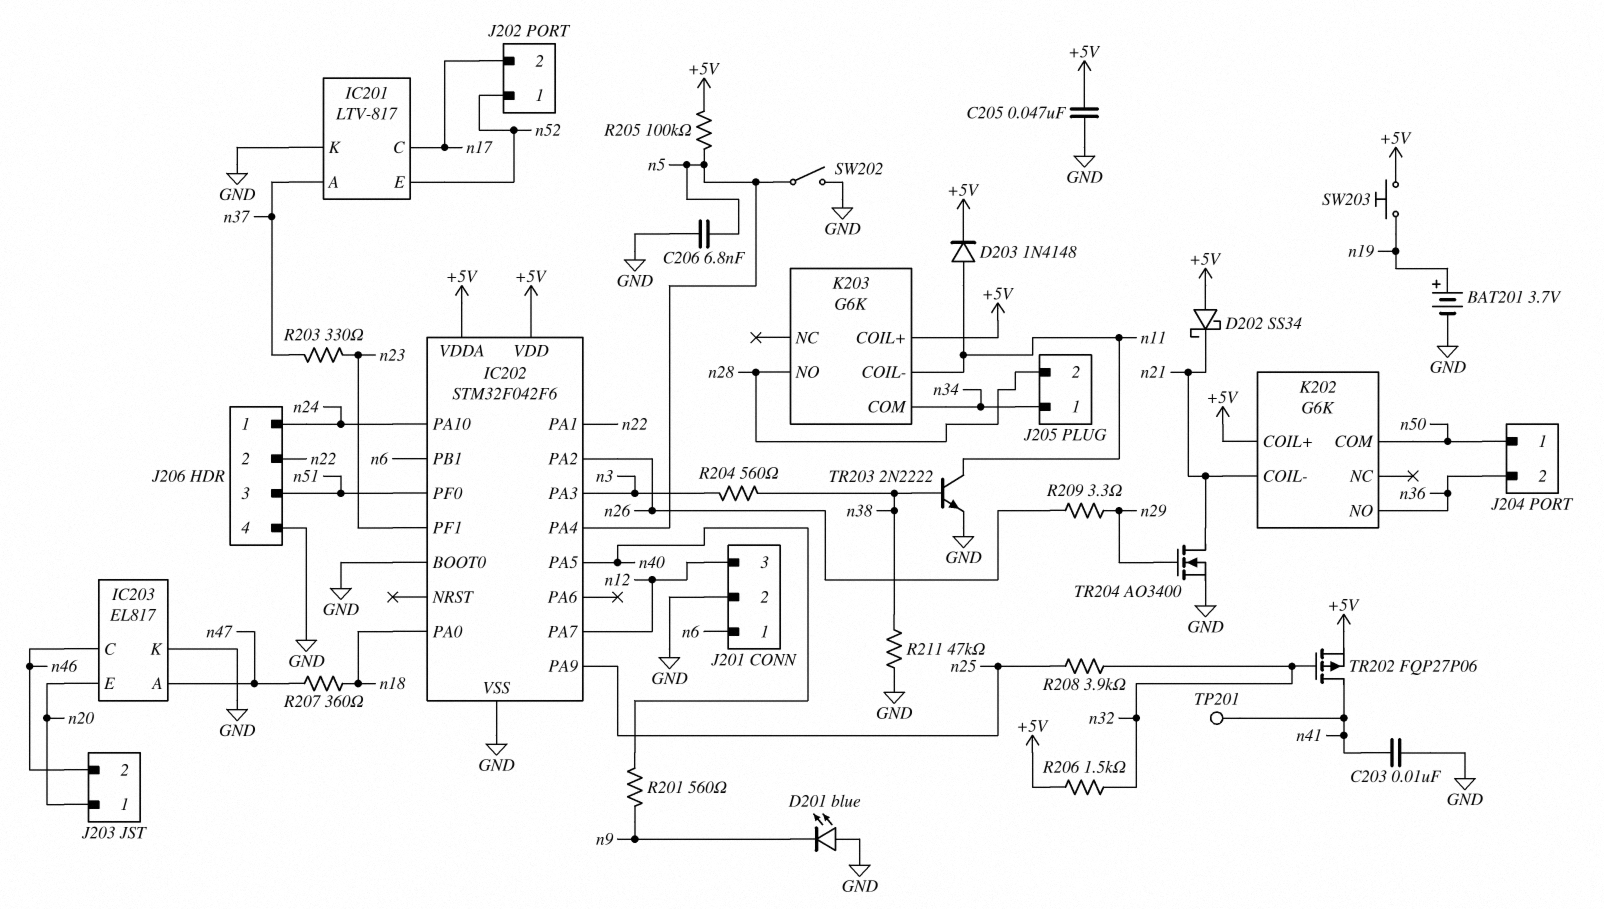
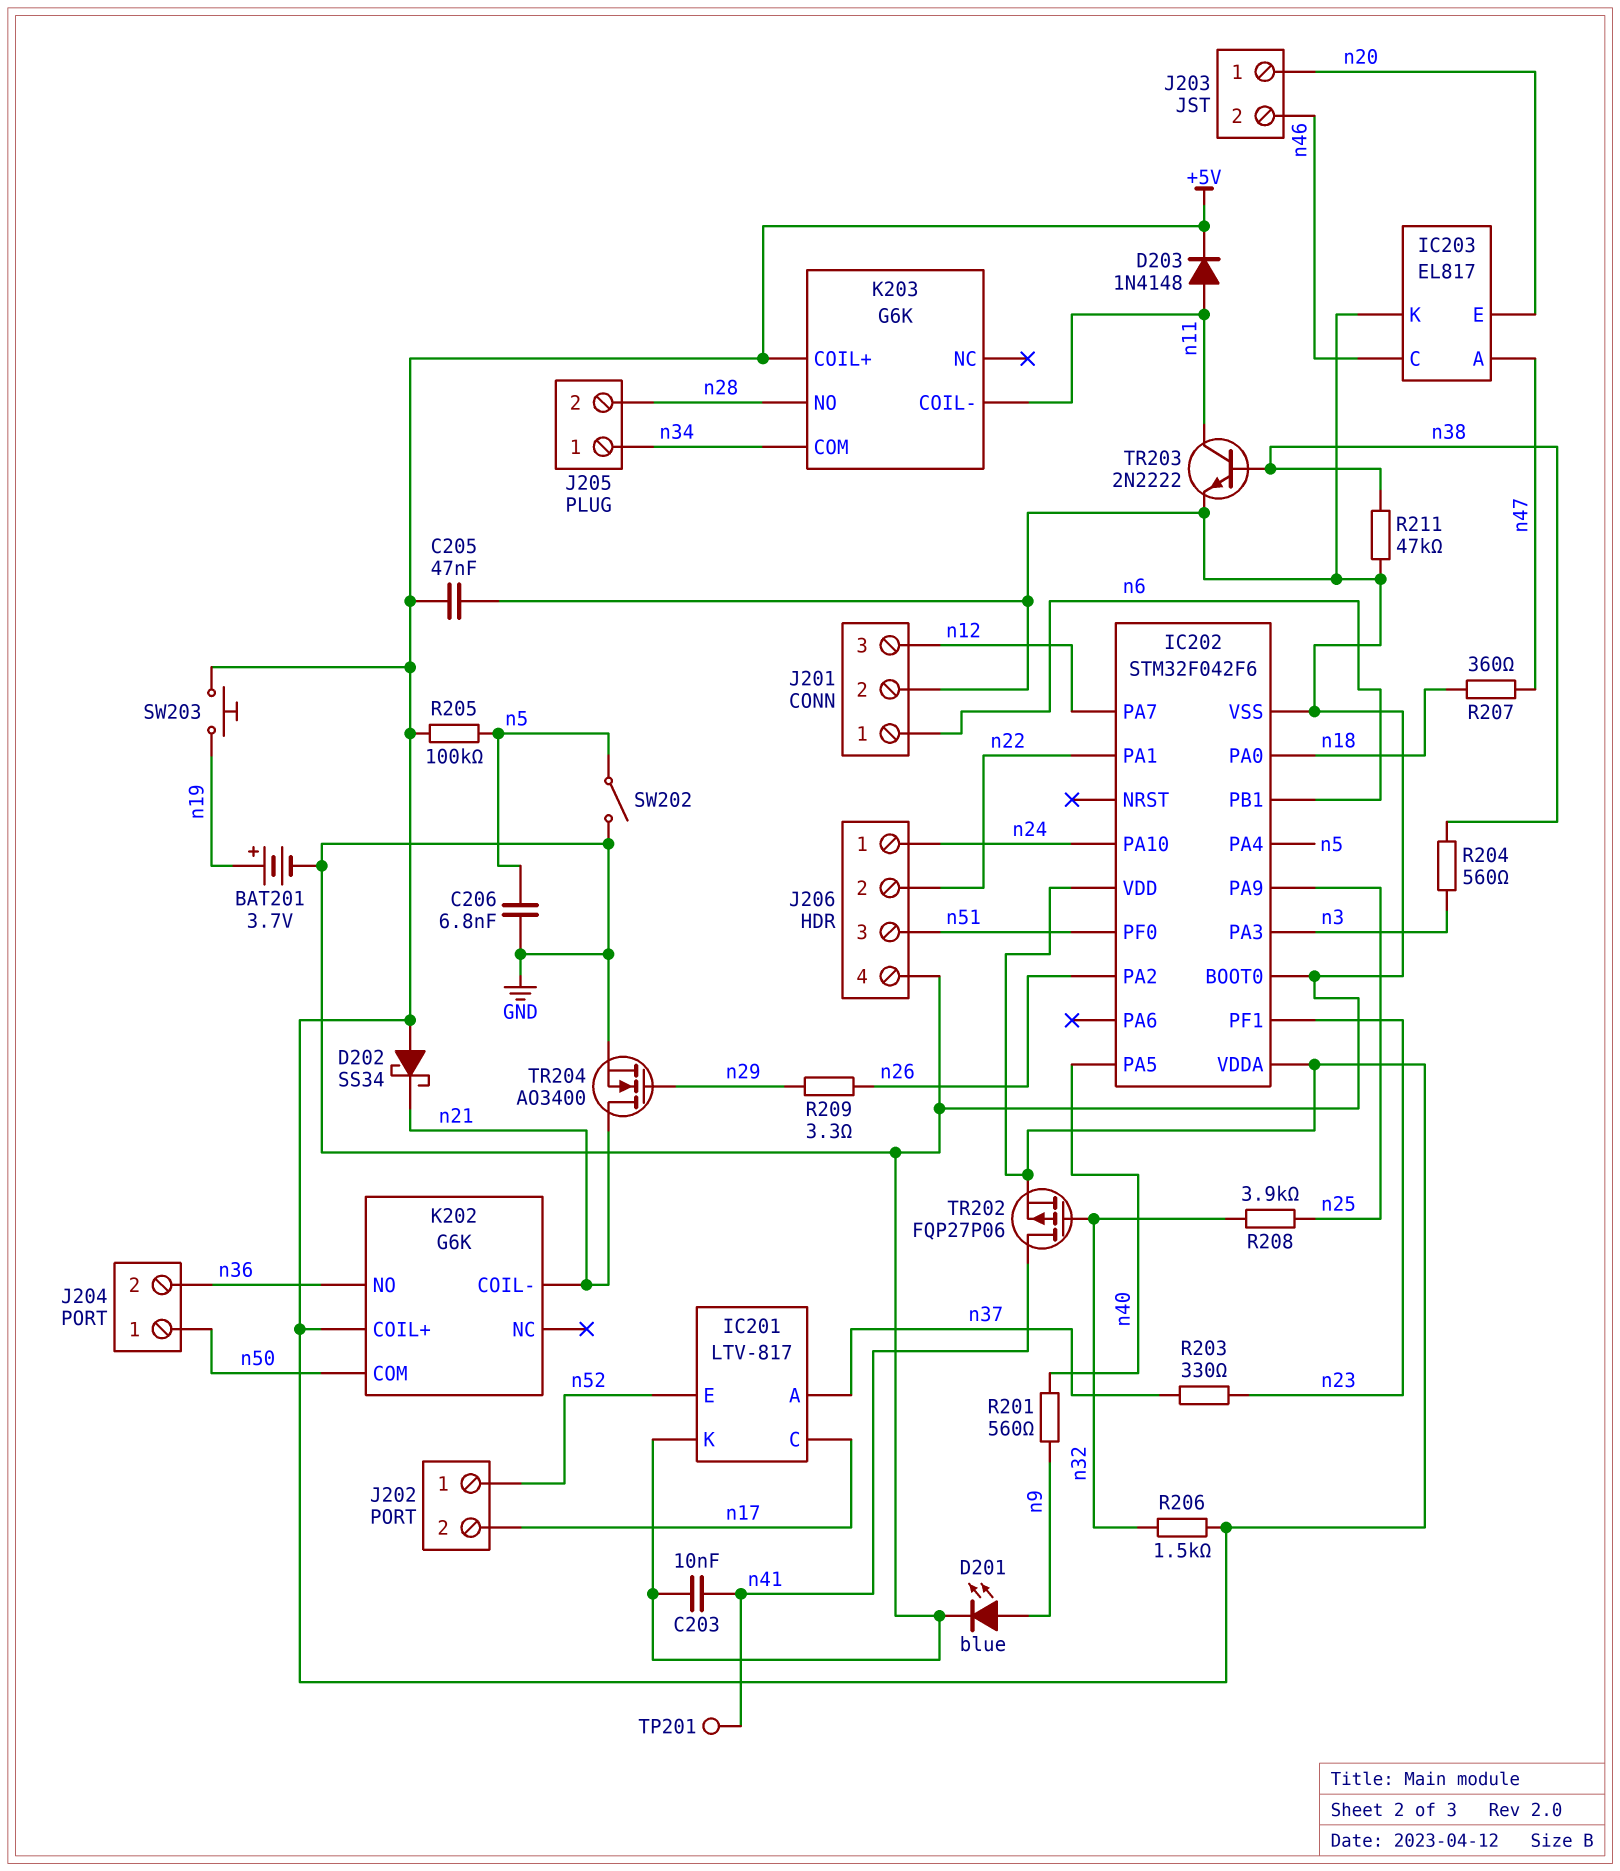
D201: LED blue (A GND, K n9) -> LED blue (A n9, K GND)

